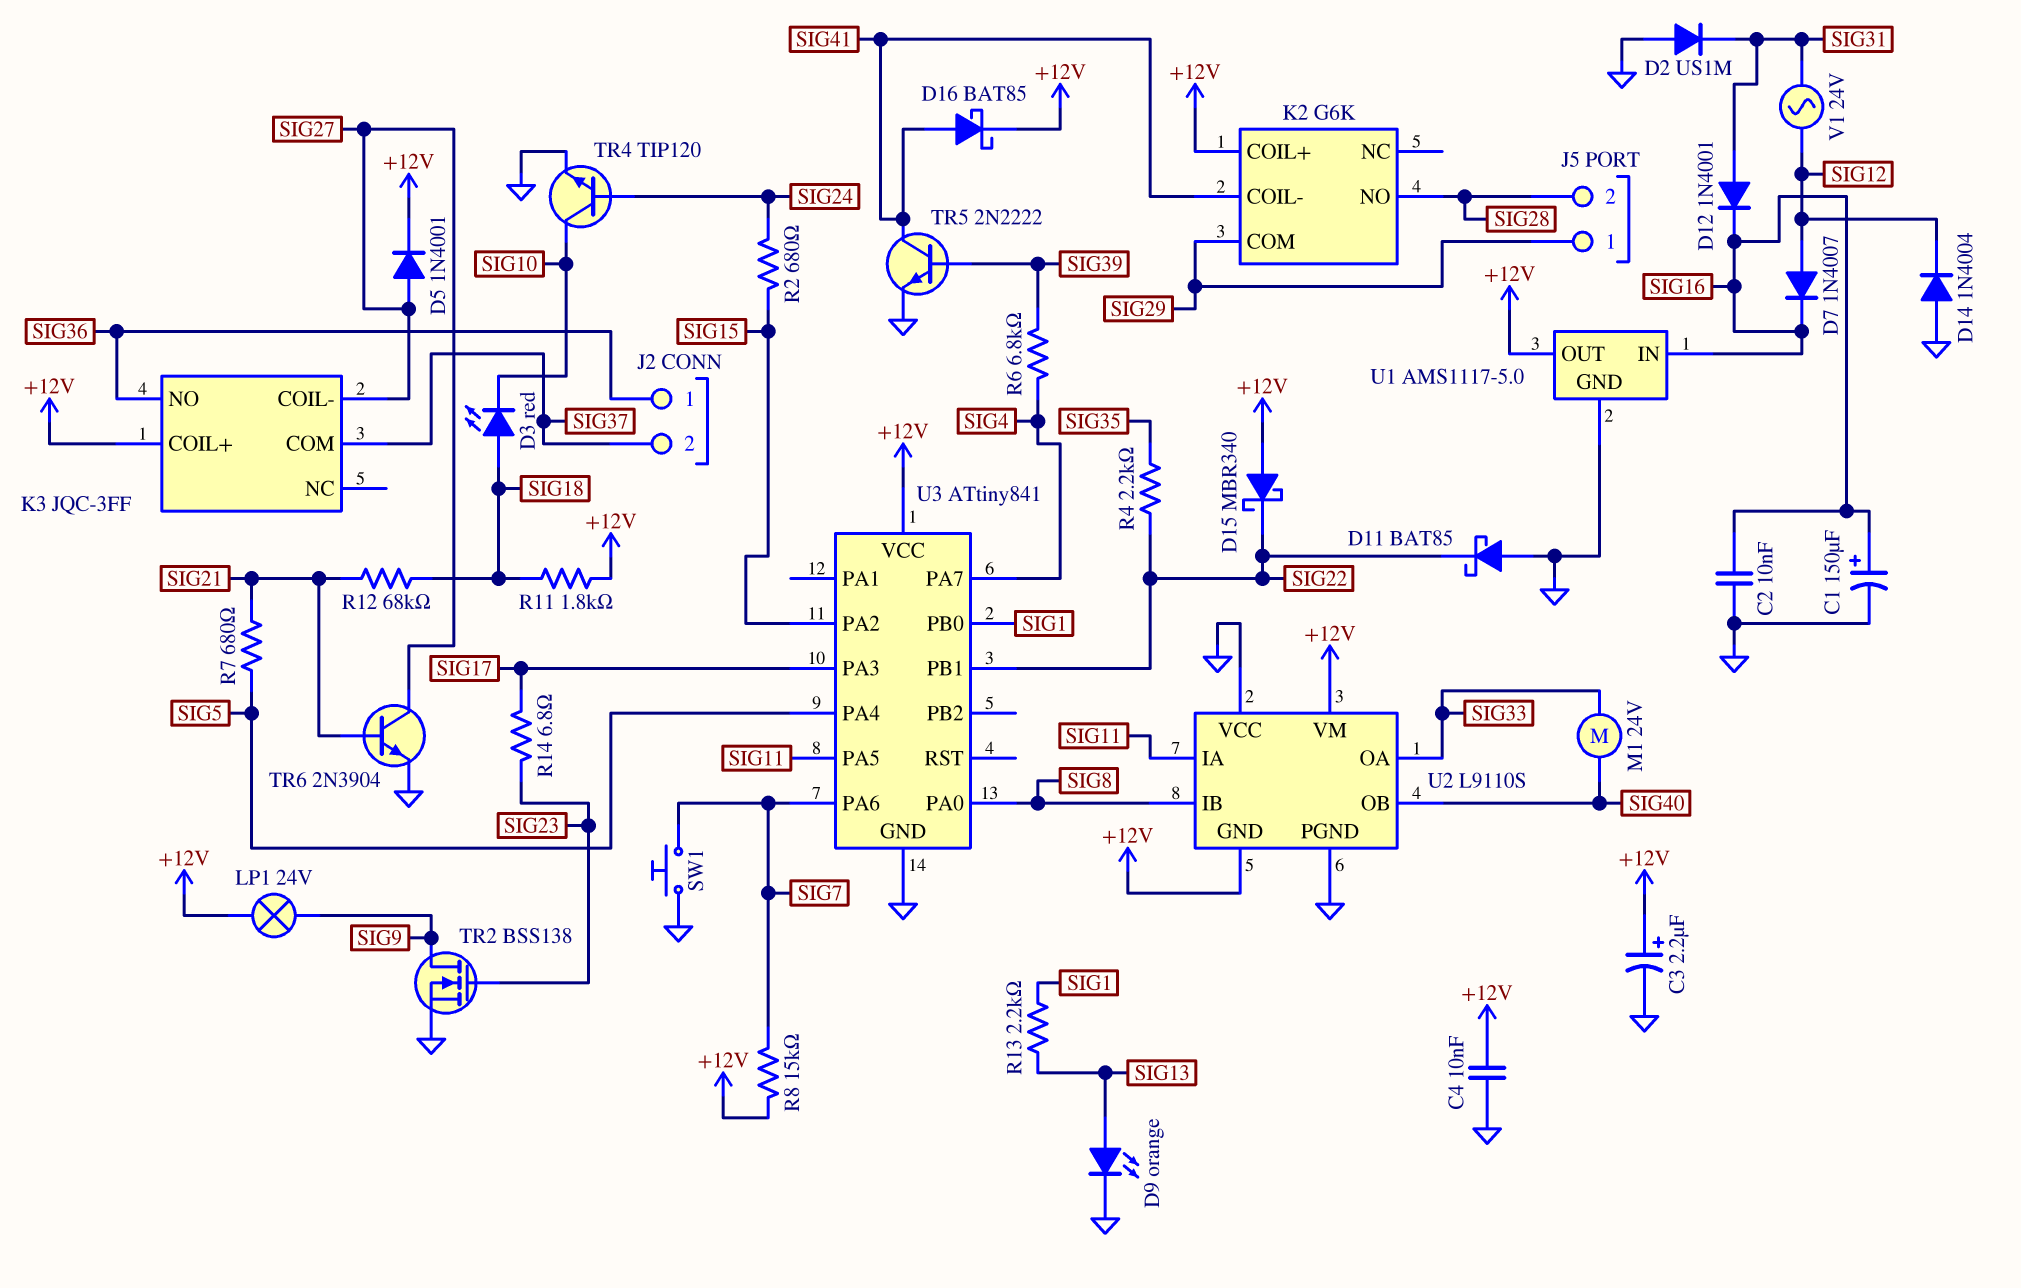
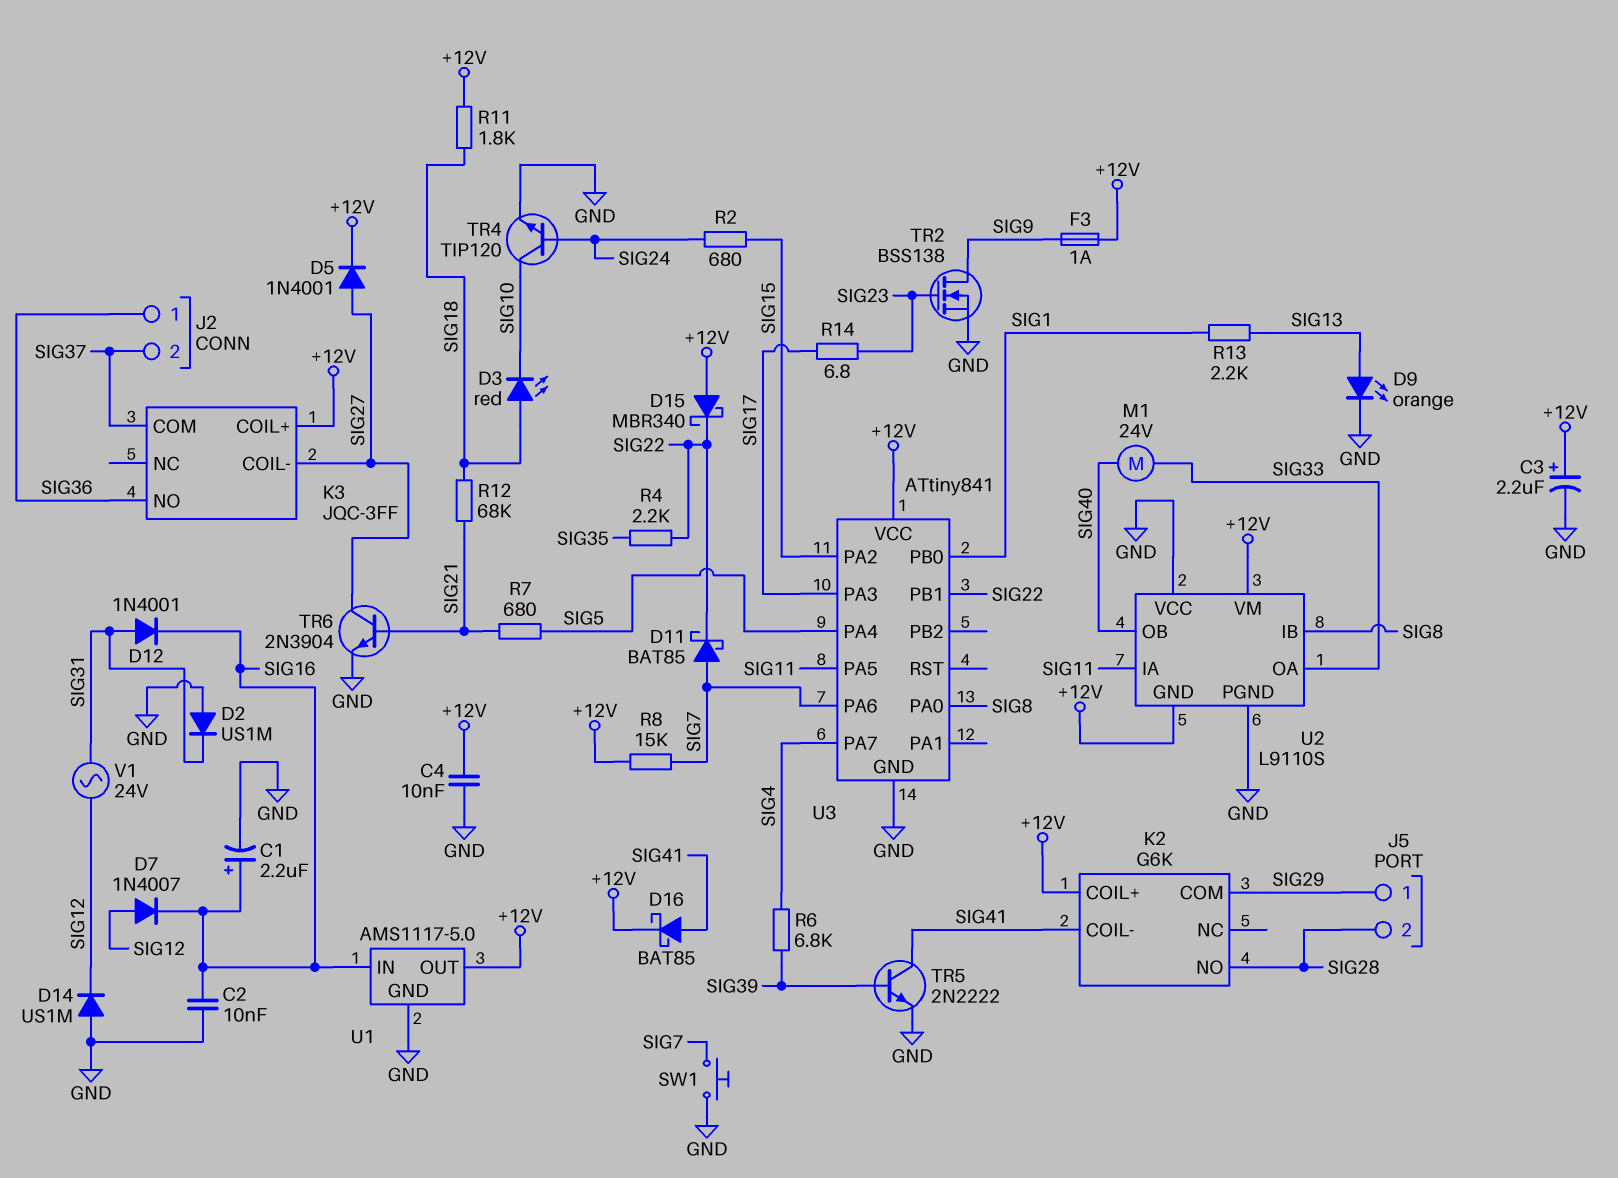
C1: 150uF (plus SIG16, minus GND) -> 2.2uF (plus SIG16, minus GND)
D11: schottky BAT85 (A GND, K SIG22) -> schottky BAT85 (A SIG7, K SIG22)
D14: diode 1N4004 (A GND, K SIG12) -> diode US1M (A GND, K SIG12)
F3: none -> 1A (+12V, SIG9)
LP1: lamp 24V (+12V, SIG9) -> none

